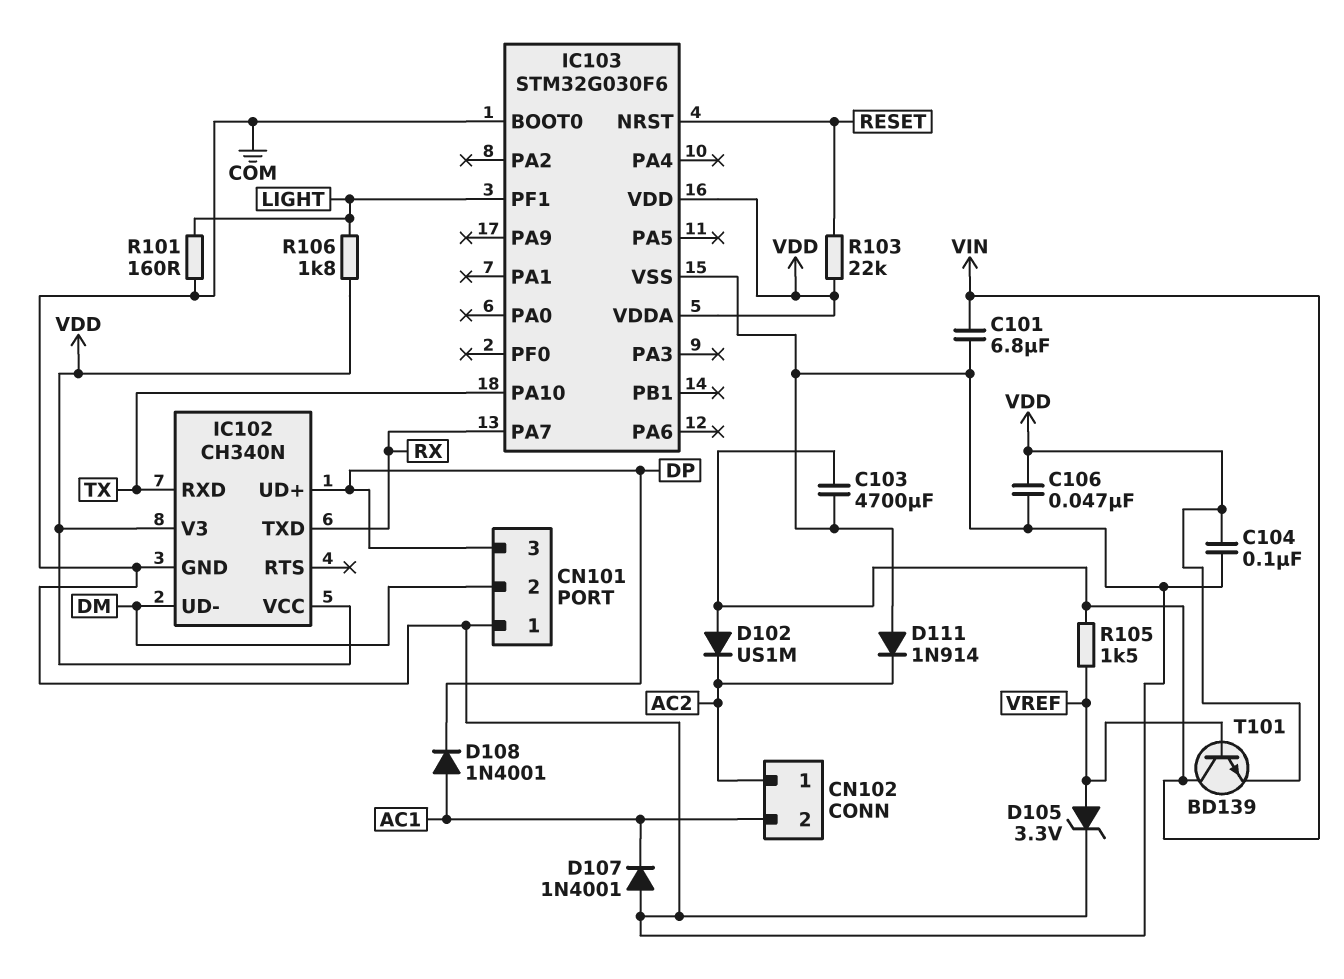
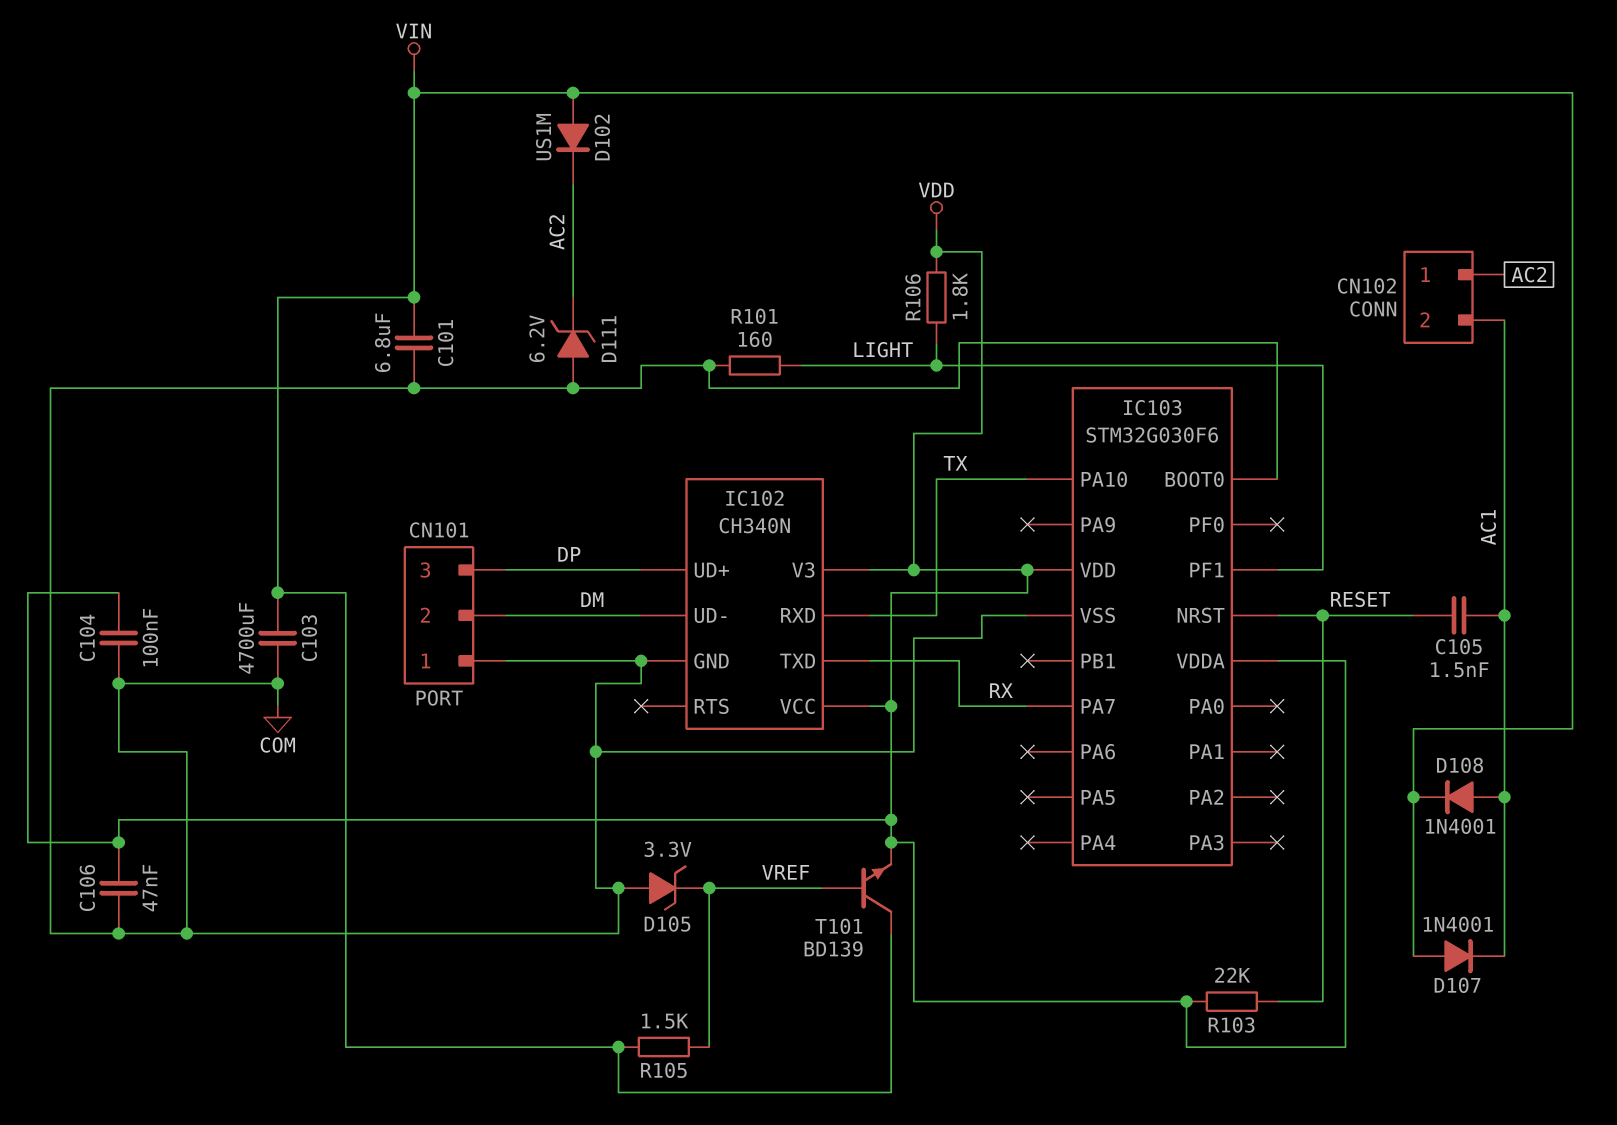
C105: none -> 1.5nF (AC1, RESET)
D105: zener 3.3V (A VREF, K COM) -> zener 3.3V (A COM, K VREF)
D107: diode 1N4001 (A COM, K AC1) -> diode 1N4001 (A VIN, K AC1)
D108: diode 1N4001 (A AC1, K DP) -> diode 1N4001 (A AC1, K VIN)
D111: diode 1N914 (A COM, K AC2) -> zener 6.2V (A COM, K AC2)

